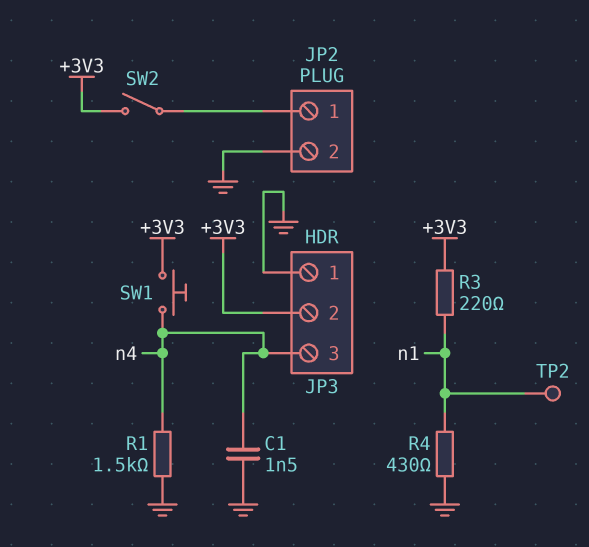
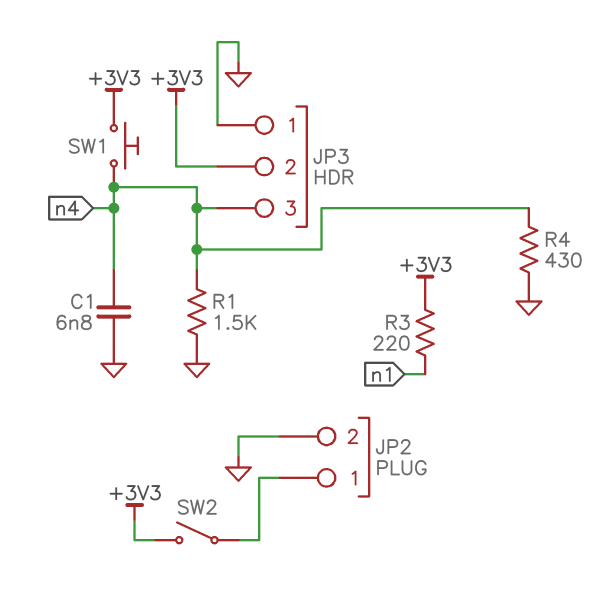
C1: 1.5nF (GND, n4) -> 6.8nF (GND, n4)
R4: 430 (GND, n1) -> 430 (GND, n4)
TP2: test point (n1) -> none

